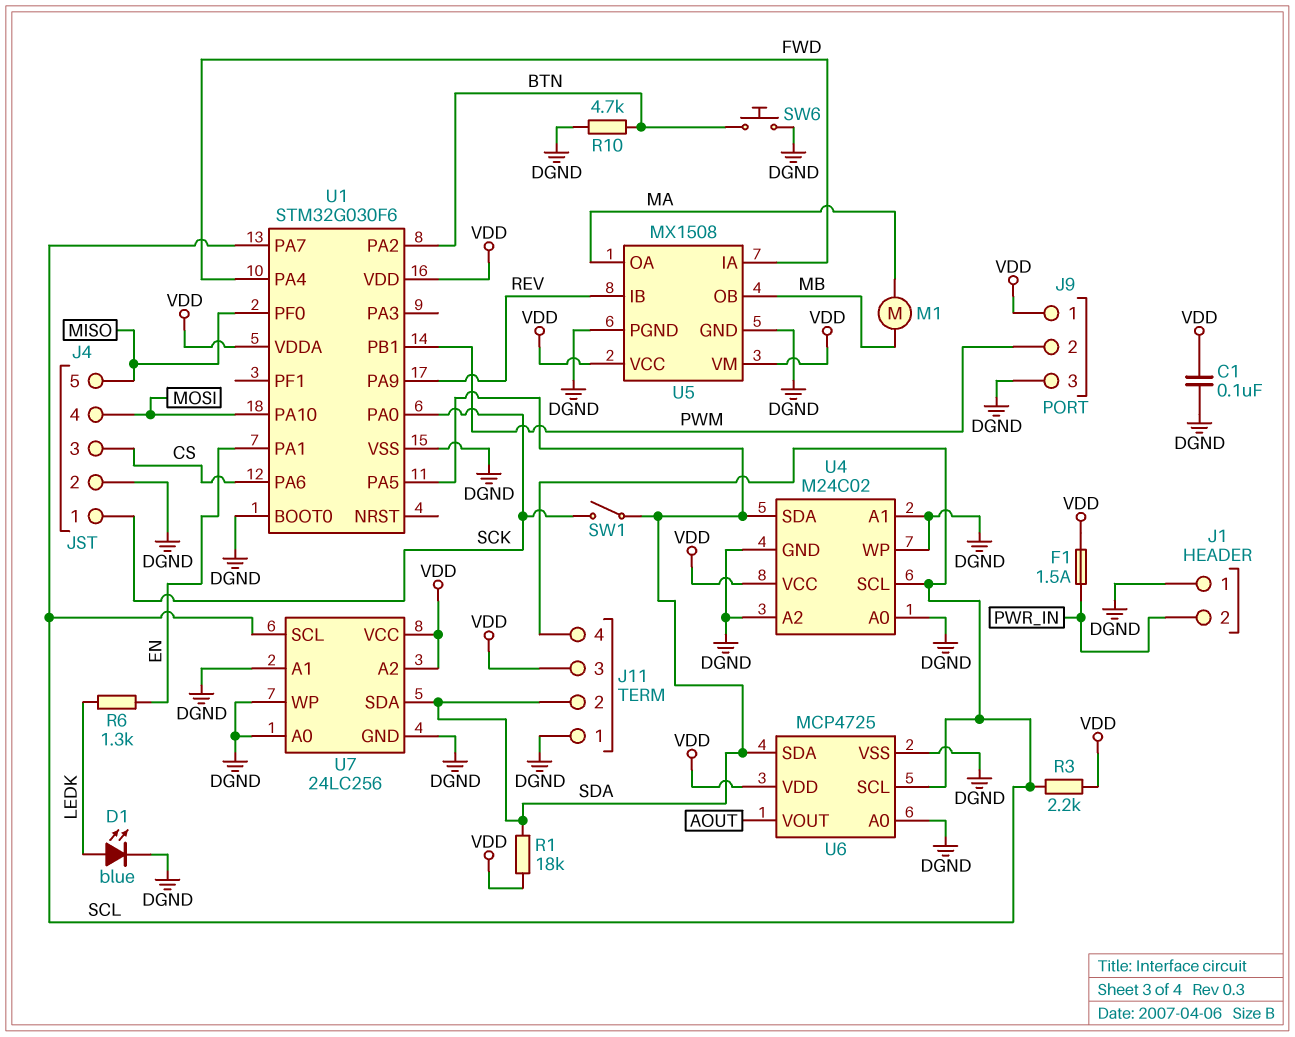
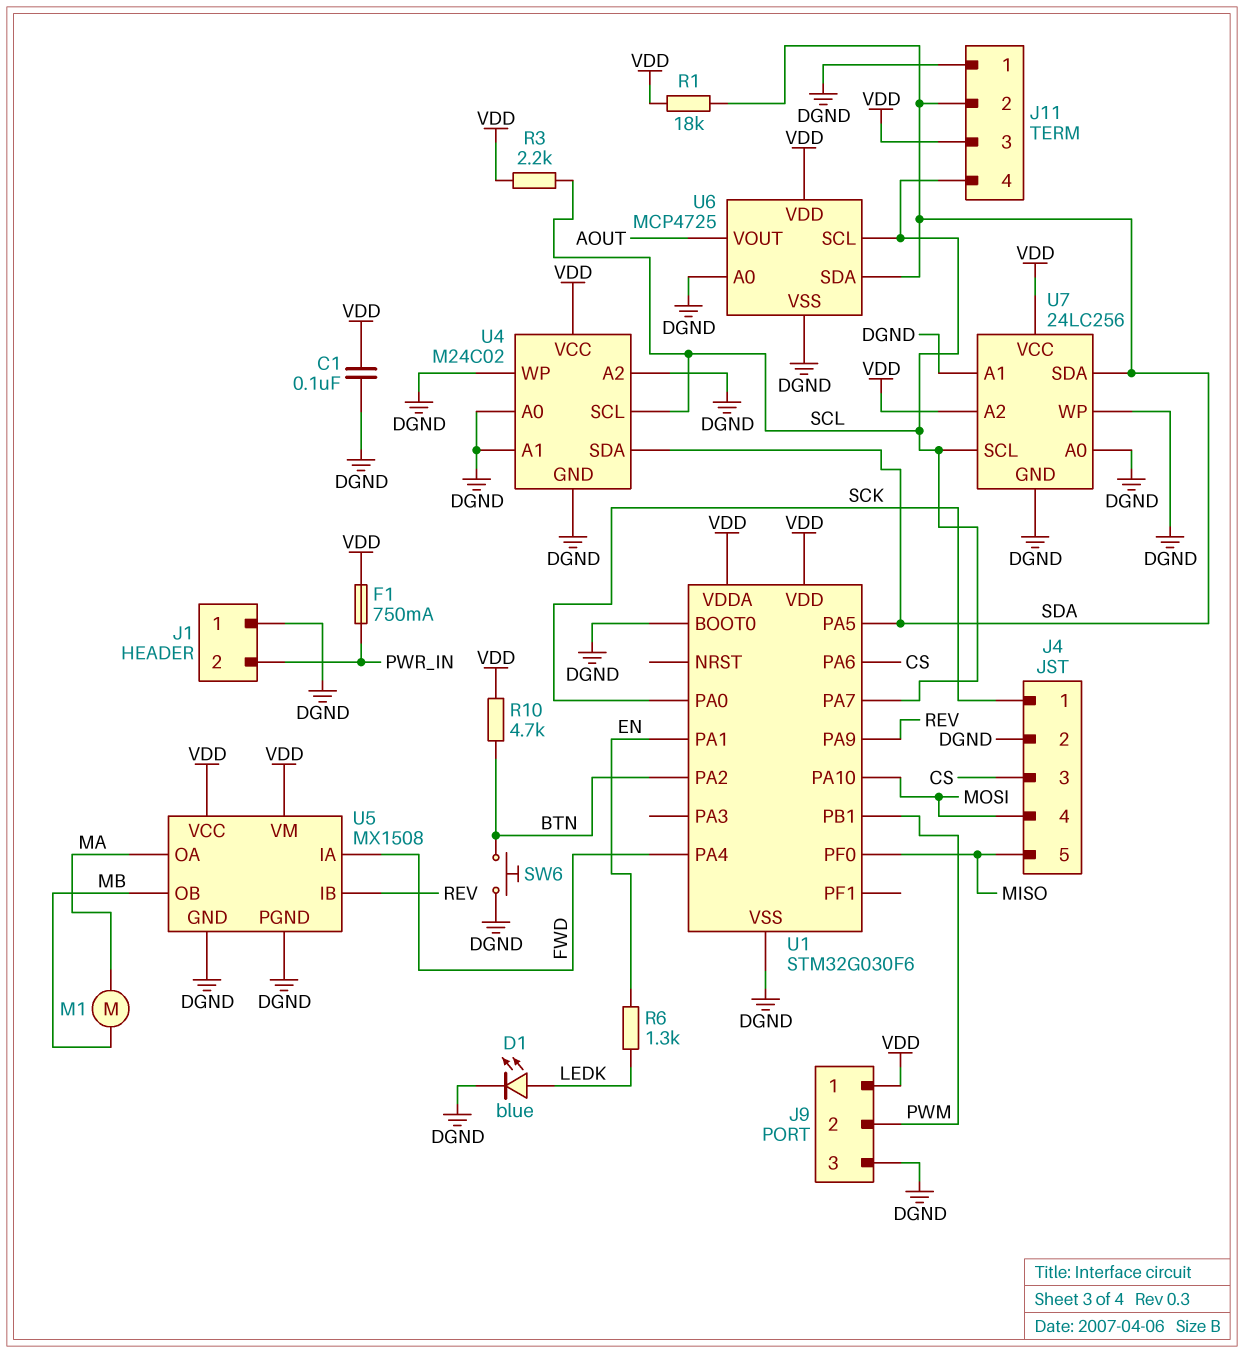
F1: 1.5A (PWR_IN, VDD) -> 750mA (PWR_IN, VDD)
R10: 4.7k (BTN, DGND) -> 4.7k (BTN, VDD)
SW1: switch (SCK, SDA) -> none

